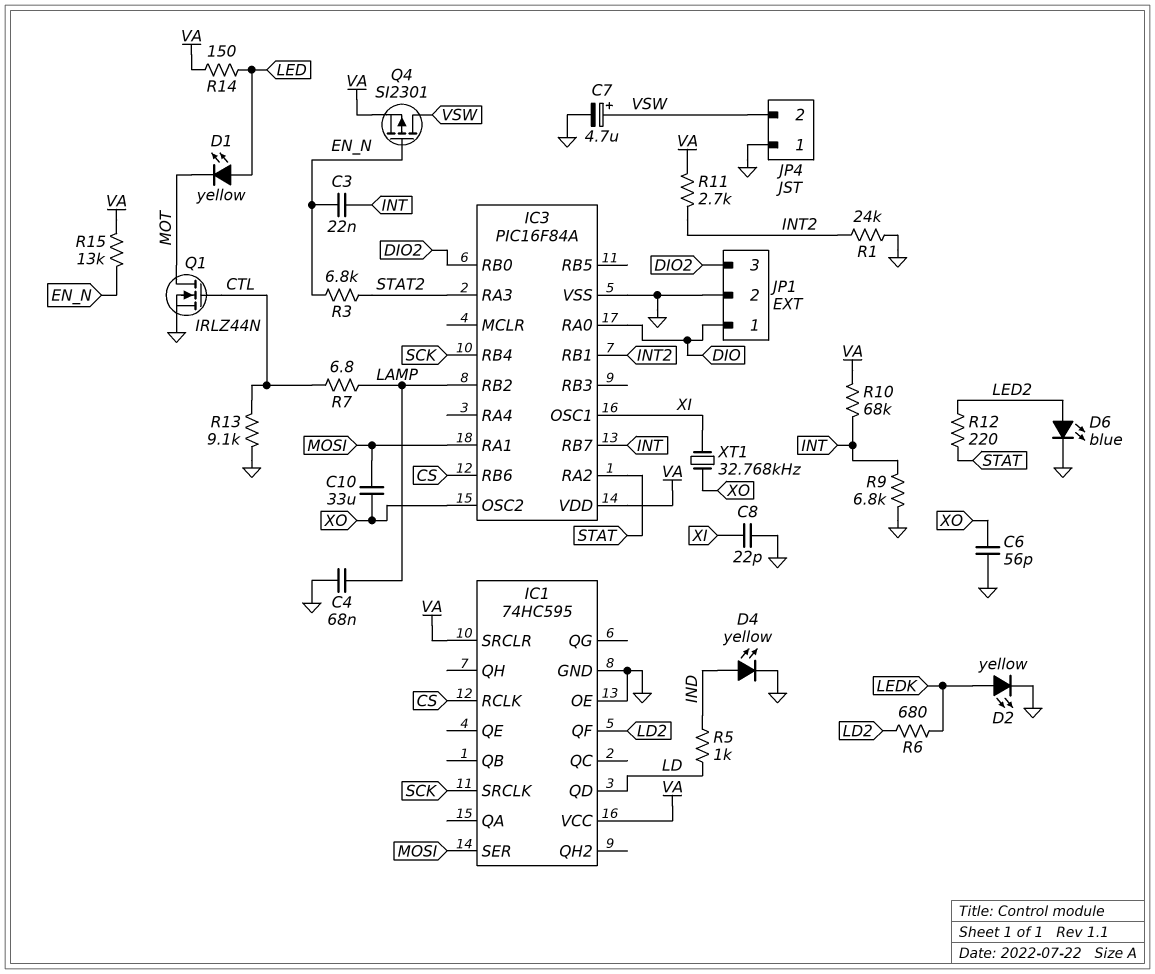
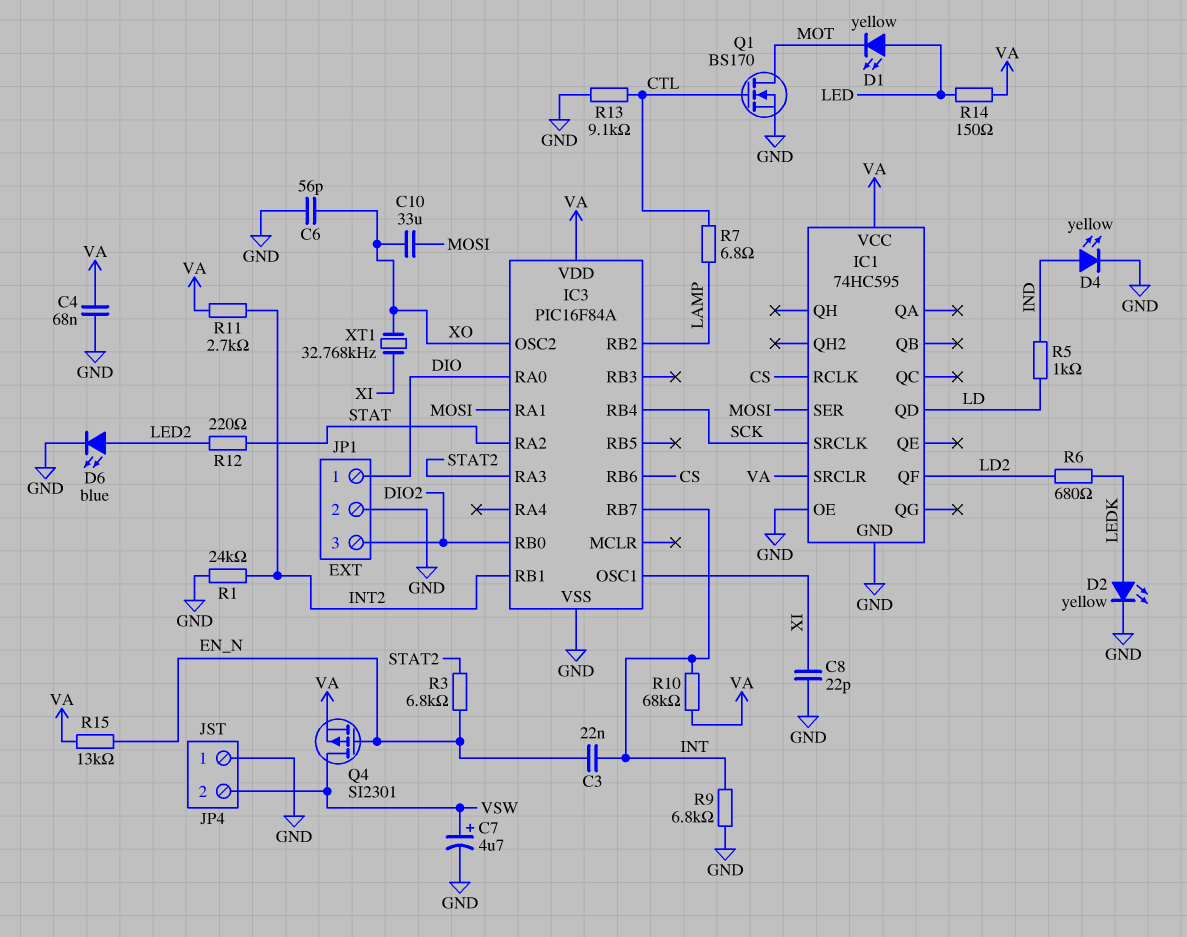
C4: 68nF (GND, LAMP) -> 68nF (GND, VA)
Q1: NMOS IRLZ44N (G CTL, D MOT, S GND) -> NMOS BS170 (G CTL, D MOT, S GND)

